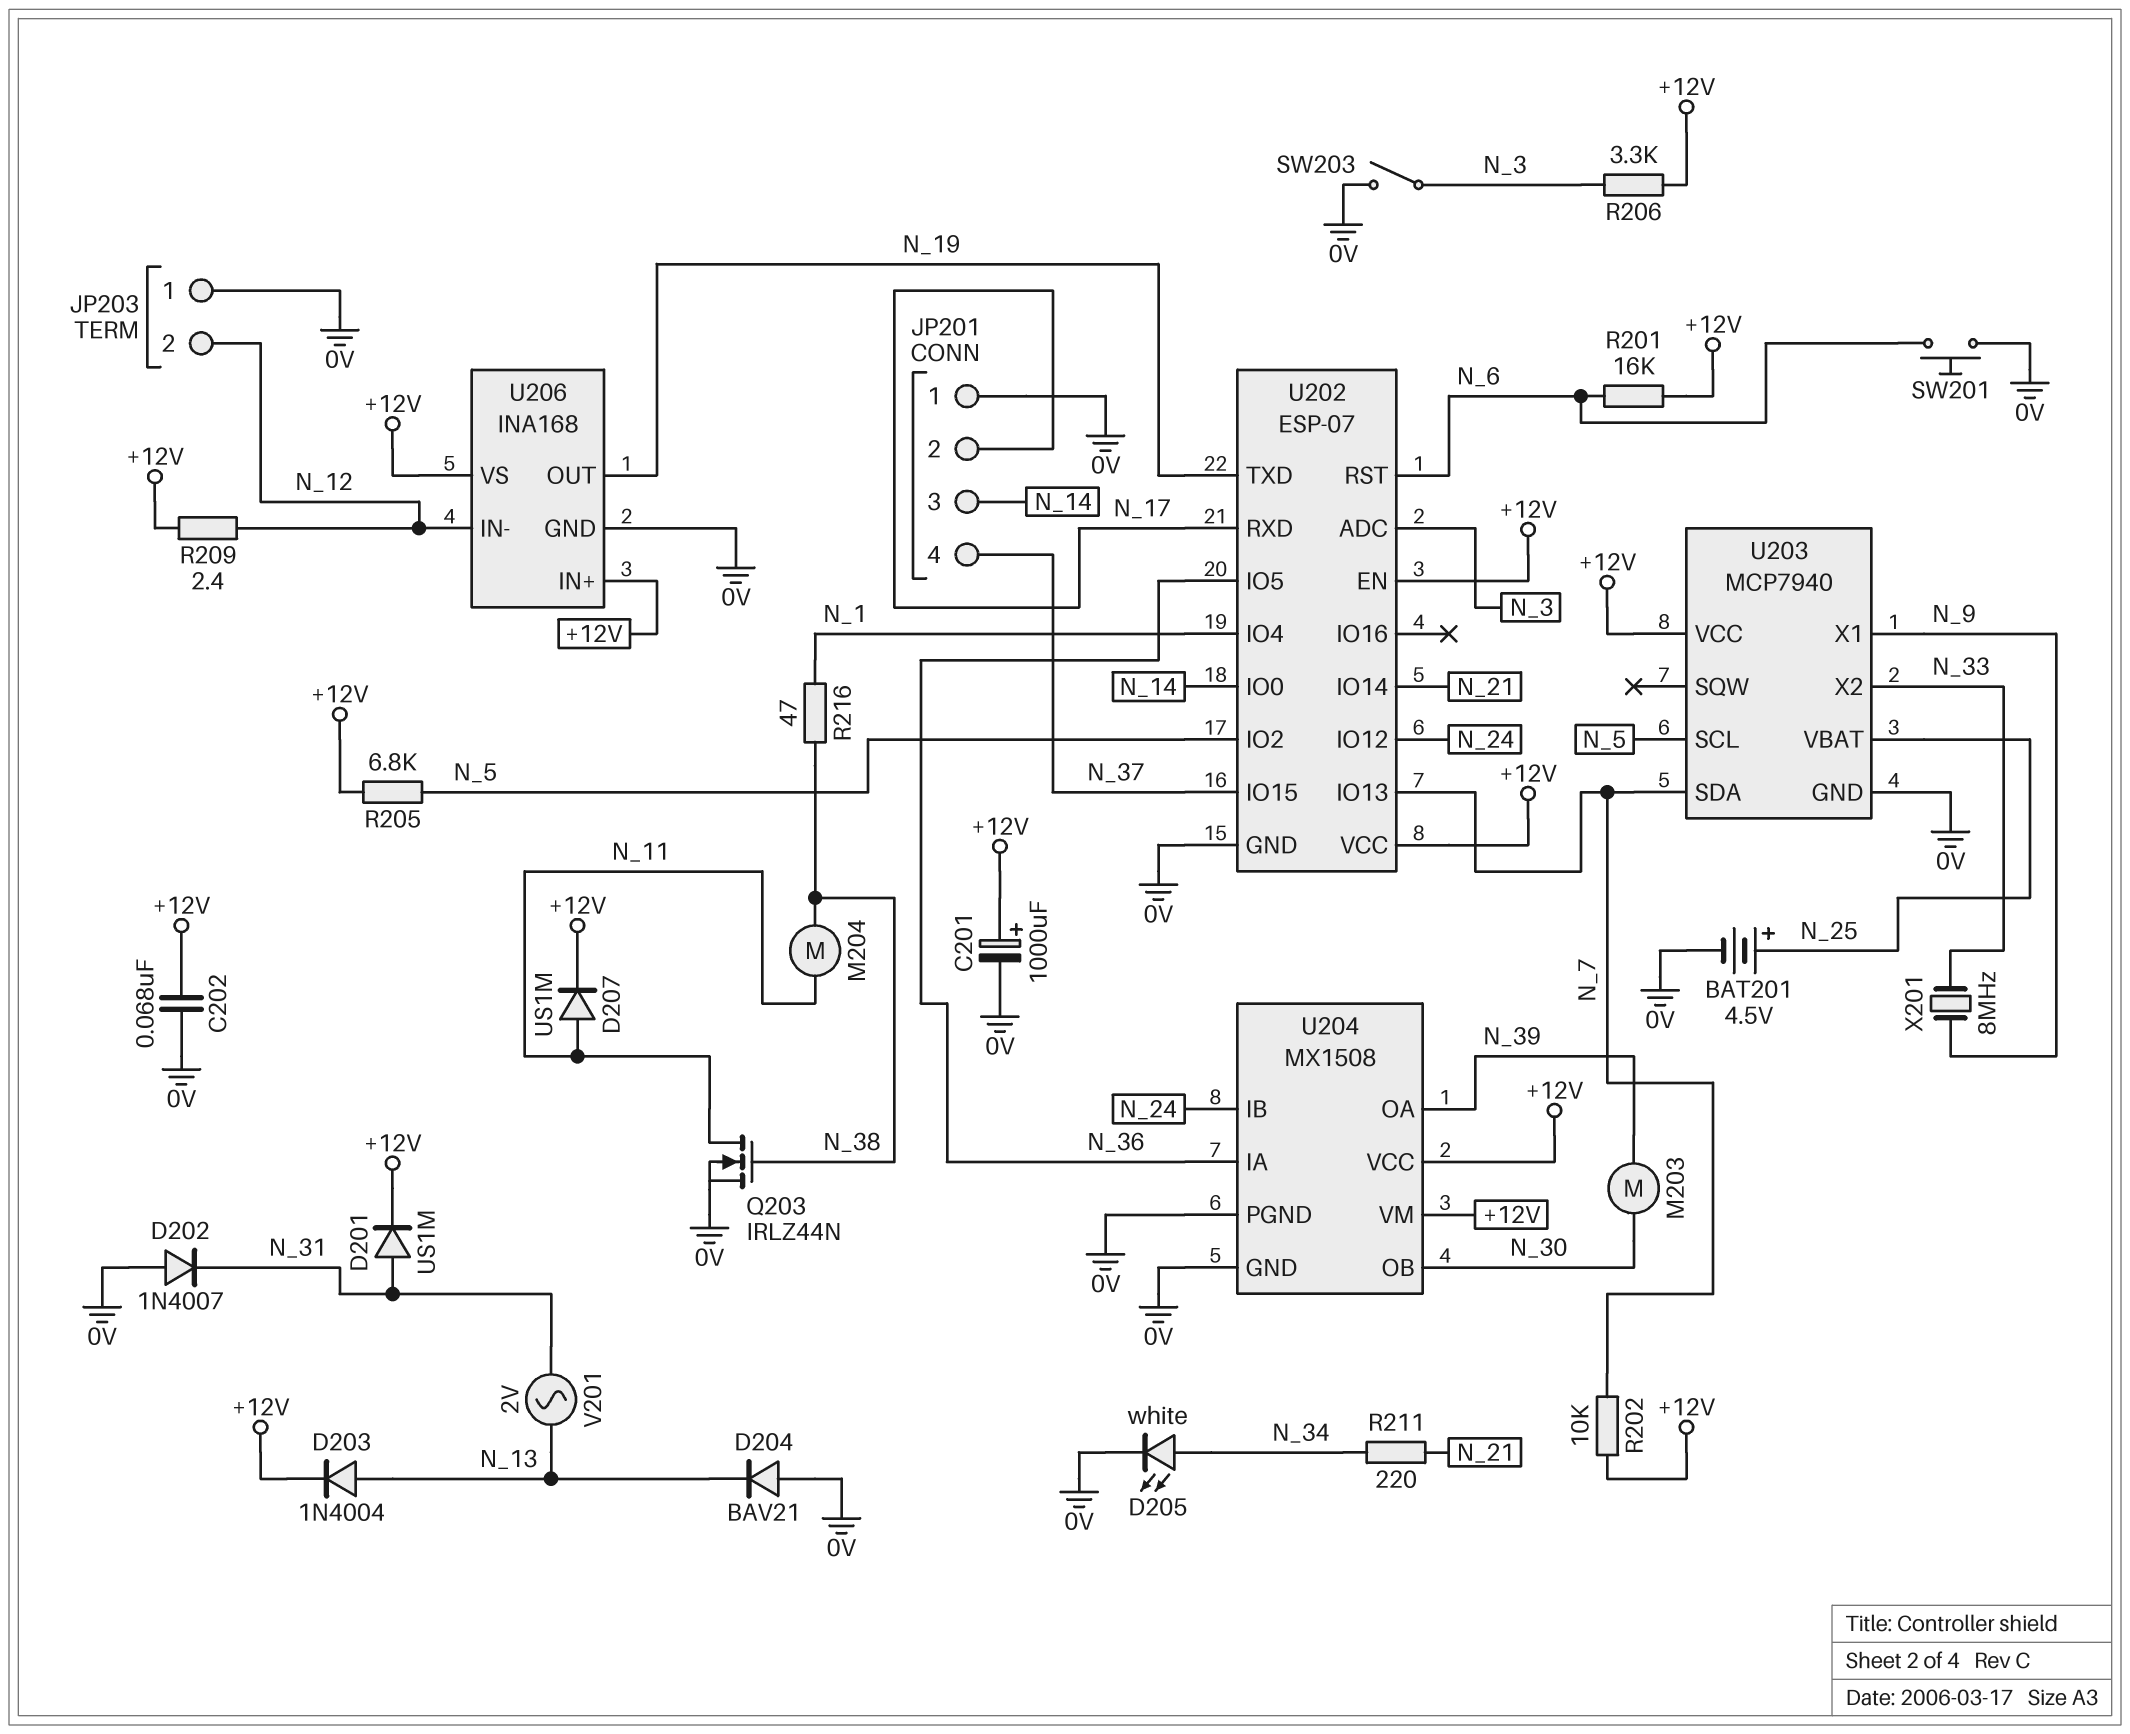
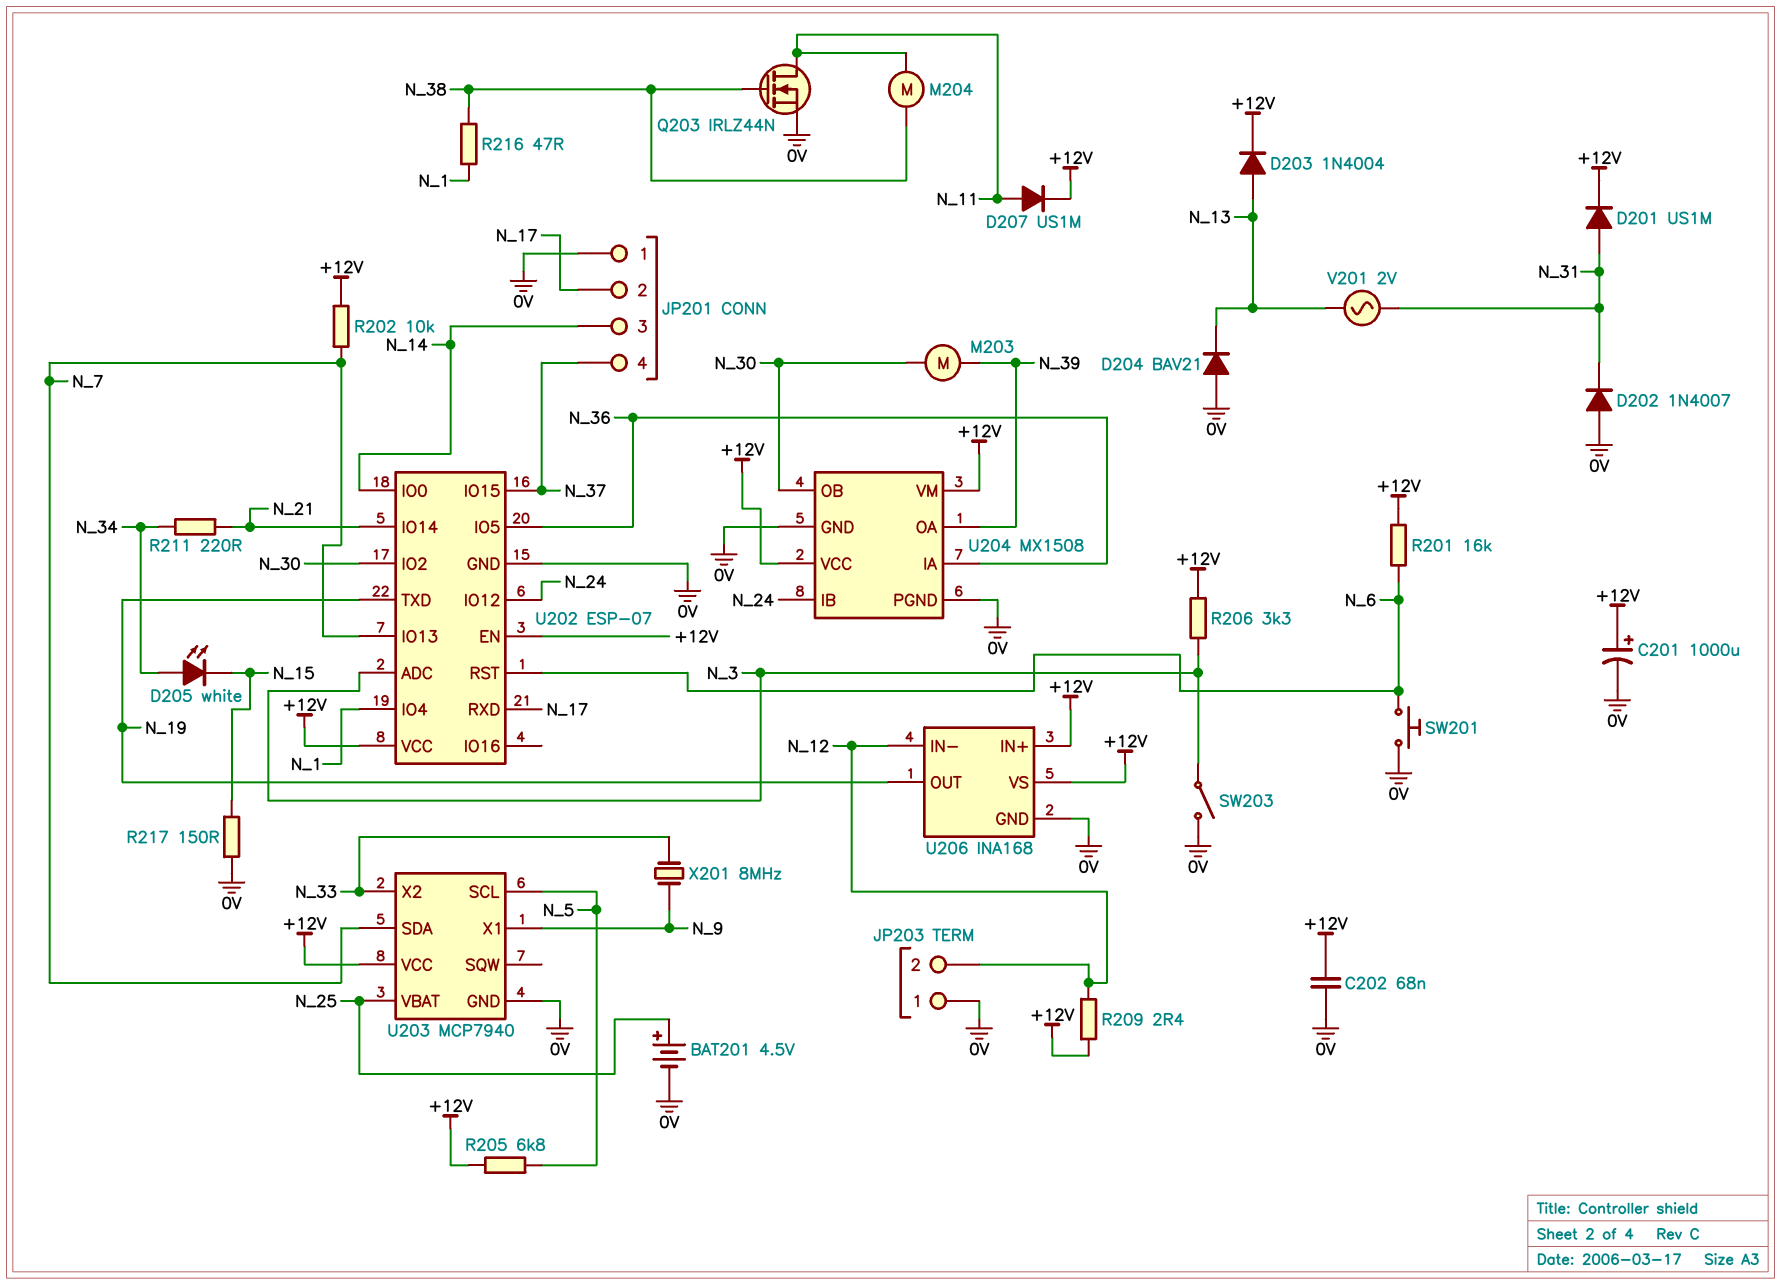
D205: LED white (A N_34, K 0V) -> LED white (A N_34, K N_15)
R217: none -> 150 (0V, N_15)
U202 pin IO2: N_5 -> N_30

